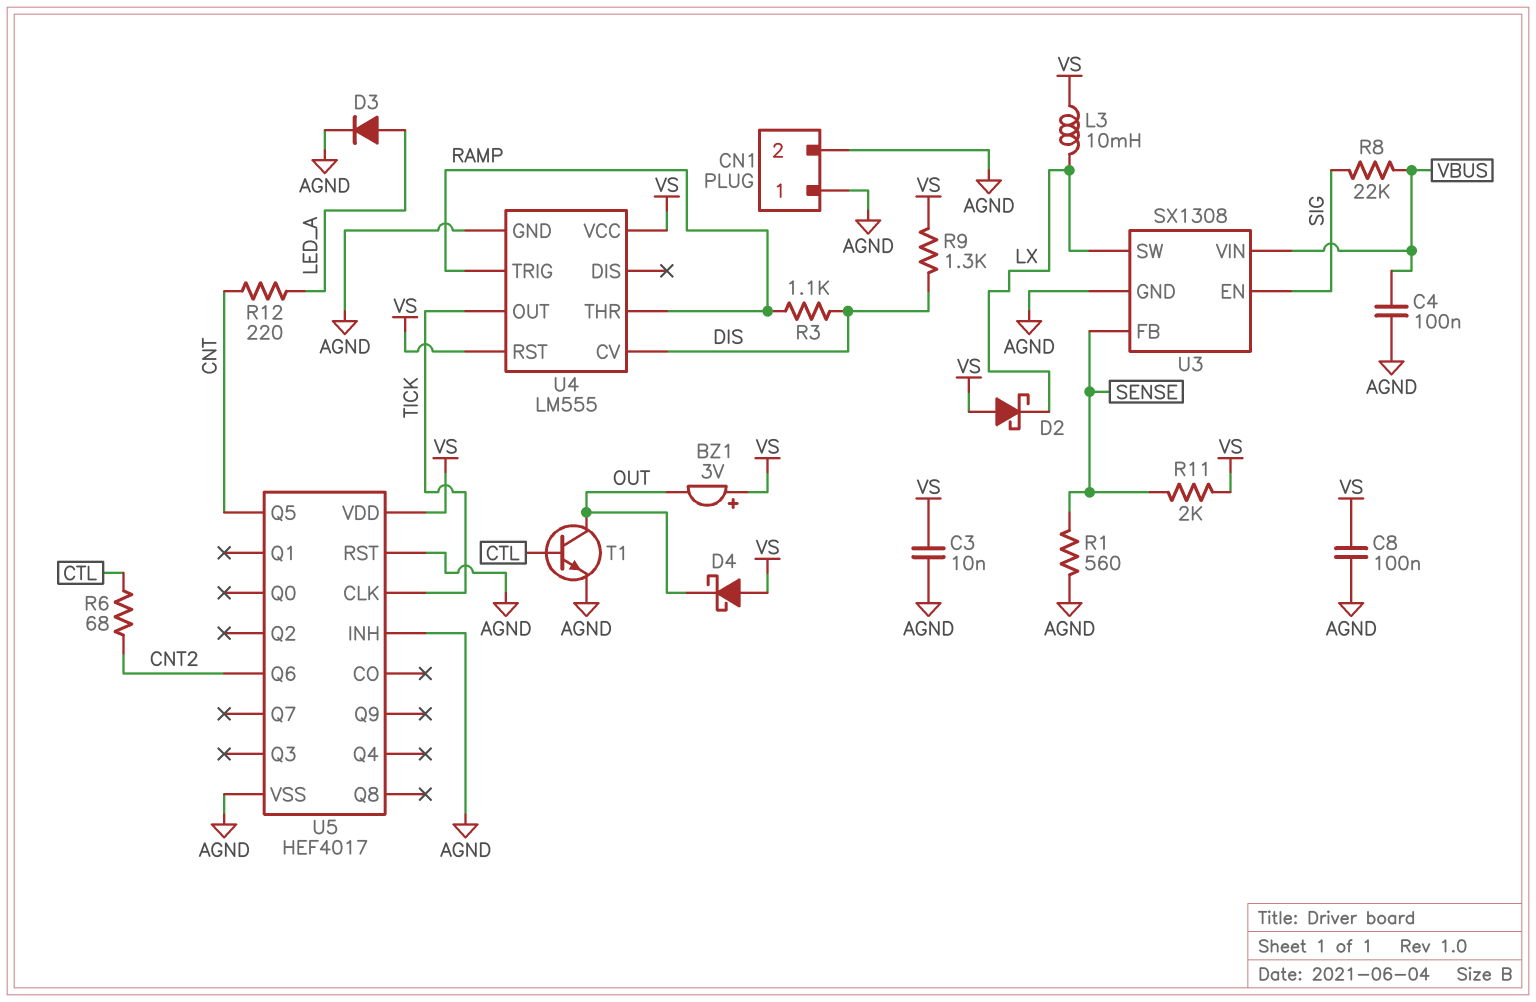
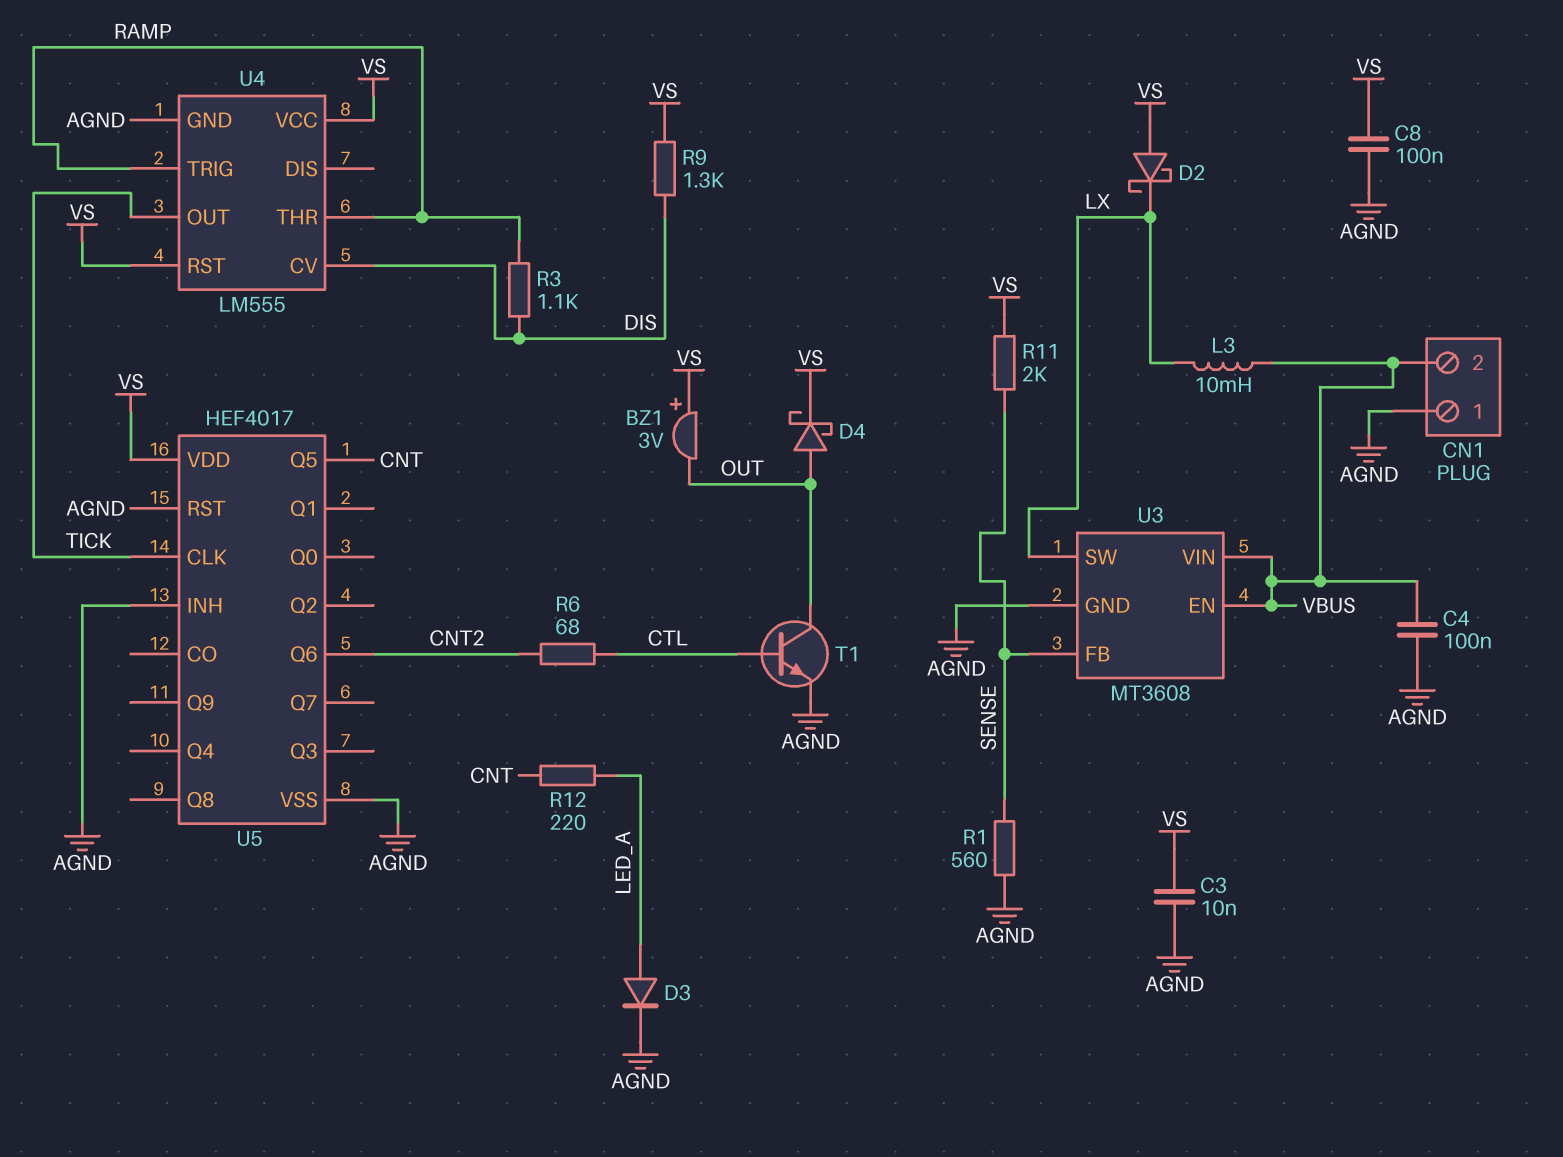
CN1 pin 2: AGND -> VBUS
D4: schottky (A VS, K OUT) -> schottky (A OUT, K VS)
L3: 10mH (LX, VS) -> 10mH (LX, VBUS)
R8: 22k (SIG, VBUS) -> none
U3: SX1308 -> MT3608
U3 pin EN: SIG -> VBUS

